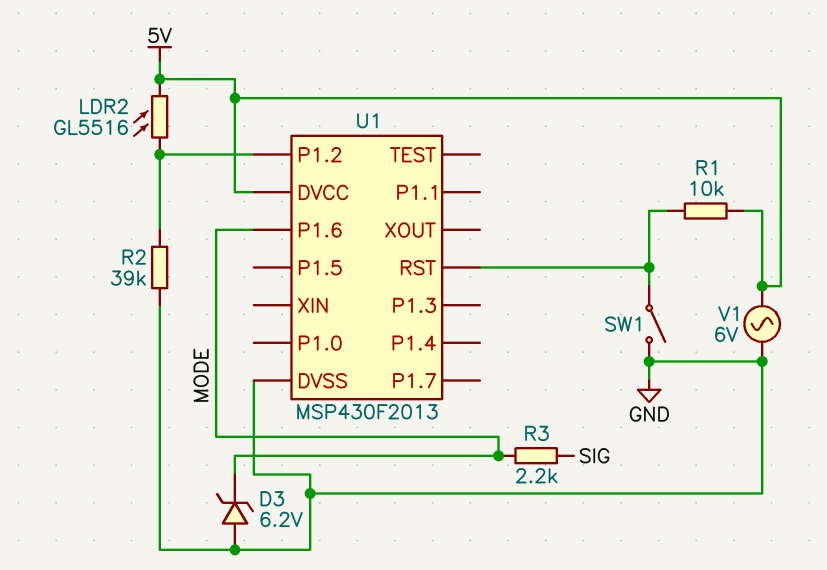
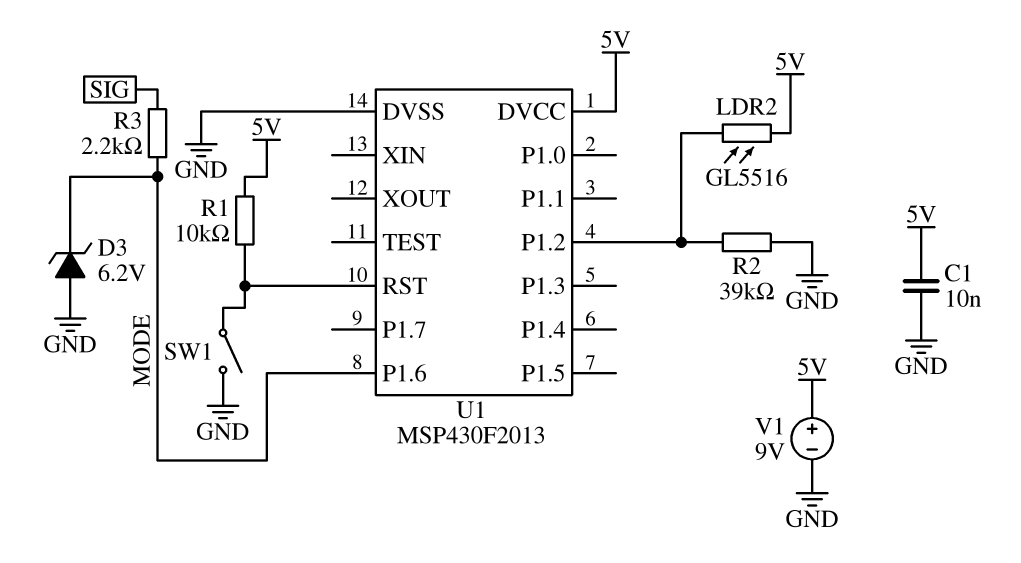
C1: none -> 10nF (5V, GND)
V1: AC 6V (5V, GND) -> 9V (plus 5V, minus GND)

